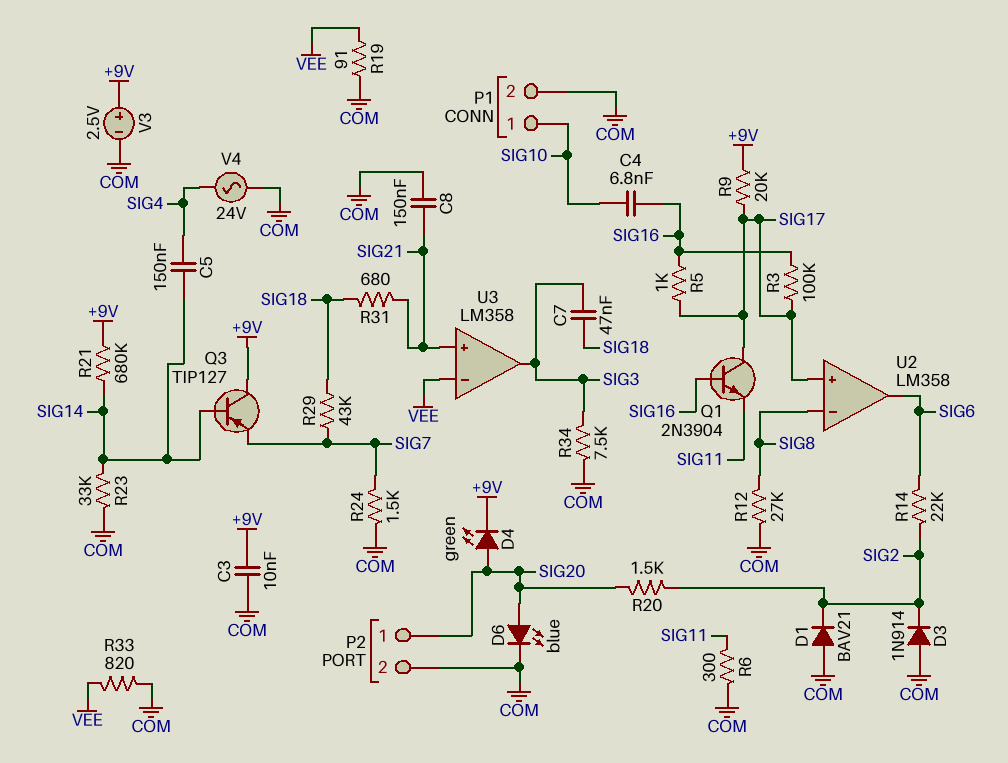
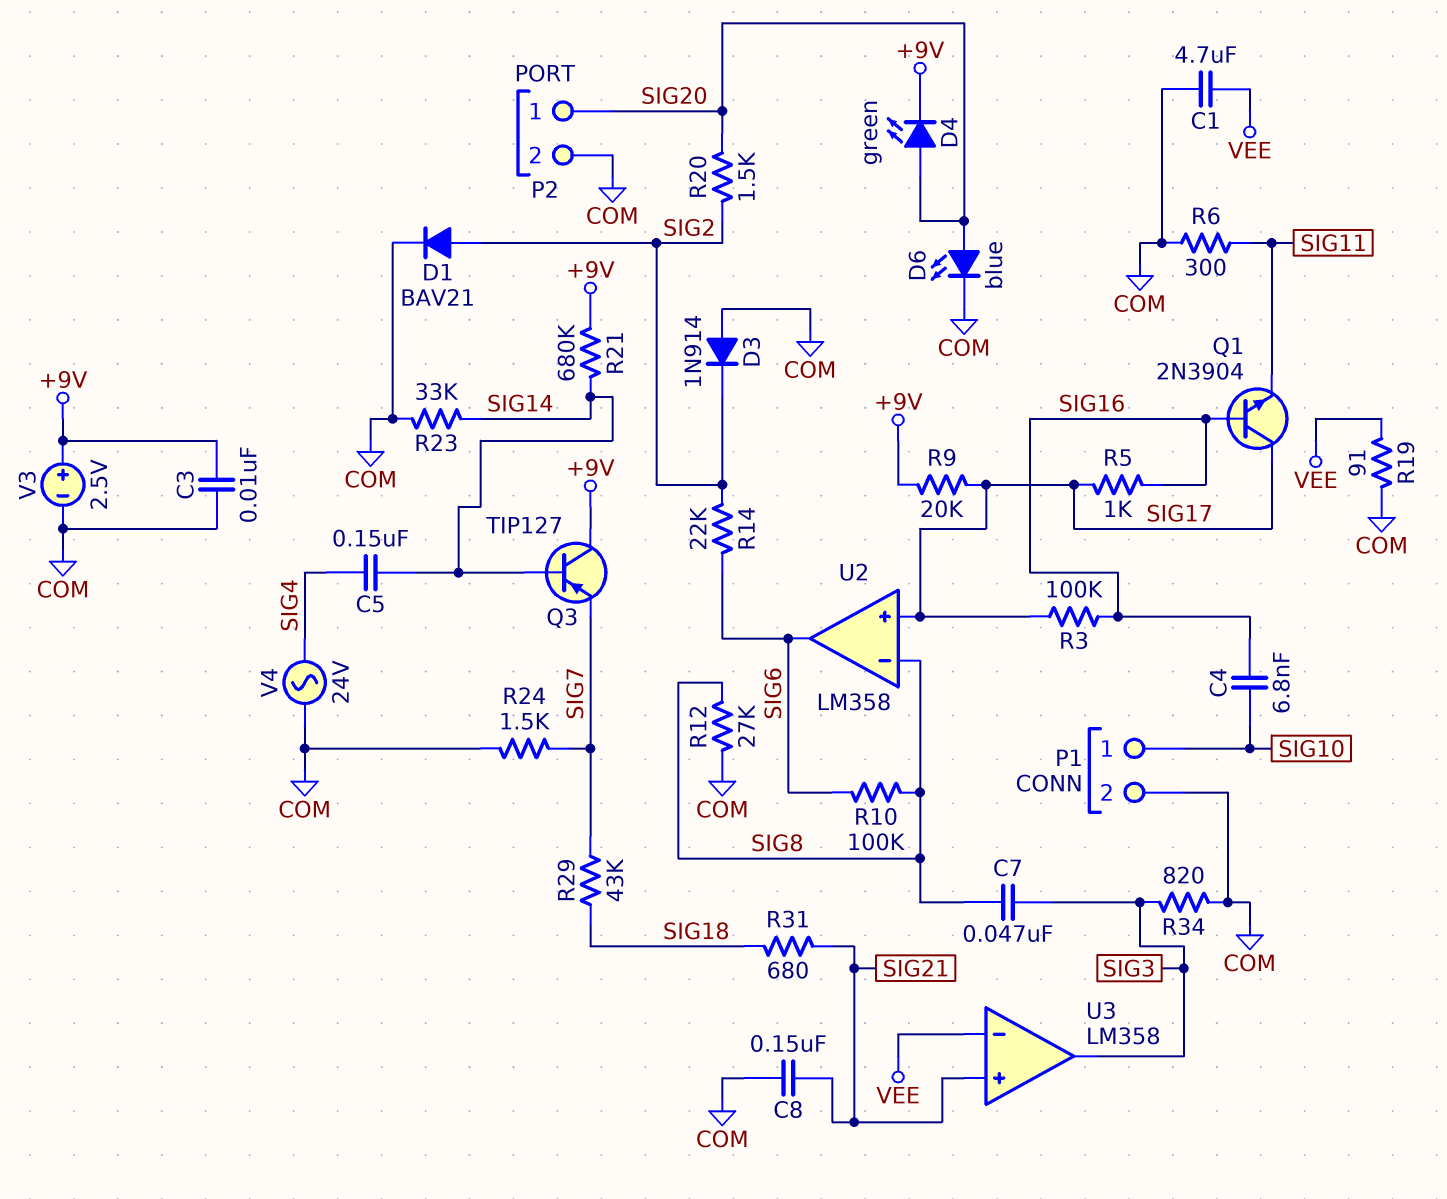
C1: none -> 4.7uF (COM, VEE)
C7: 47nF (SIG3, SIG18) -> 47nF (SIG3, SIG8)
D1: diode BAV21 (A COM, K SIG2) -> diode BAV21 (A SIG2, K COM)
R10: none -> 100k (SIG6, SIG8)
R33: 820 (COM, VEE) -> none
R34: 7.5k (COM, SIG3) -> 820 (COM, SIG3)

